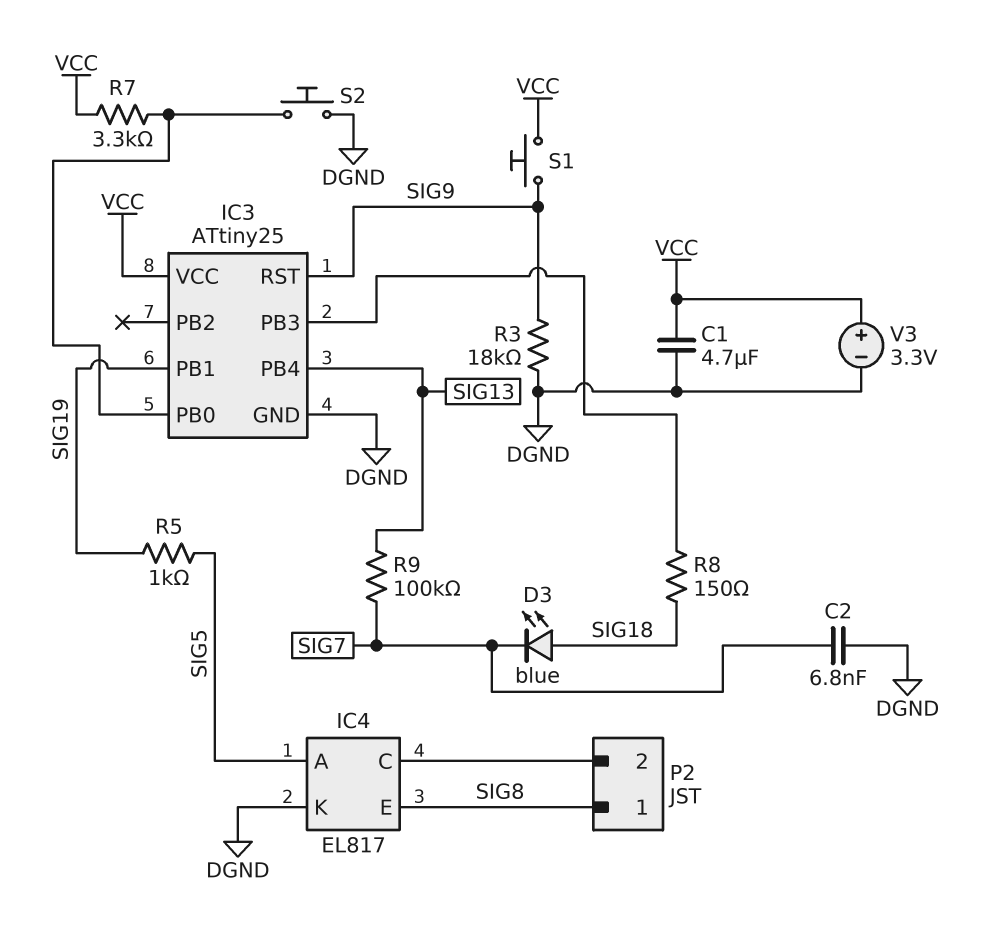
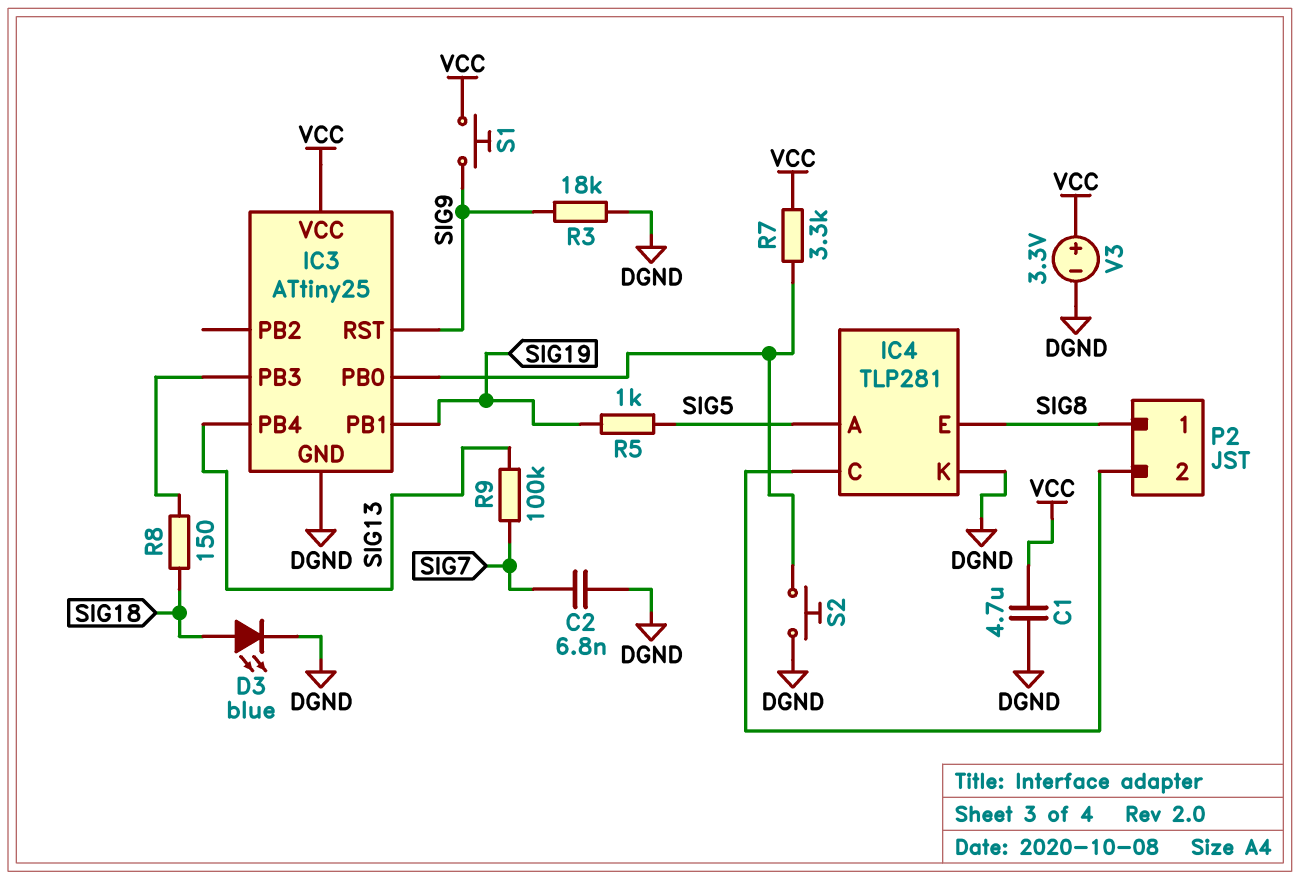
D3: LED blue (A SIG18, K SIG7) -> LED blue (A SIG18, K DGND)
IC4: EL817 -> TLP281

